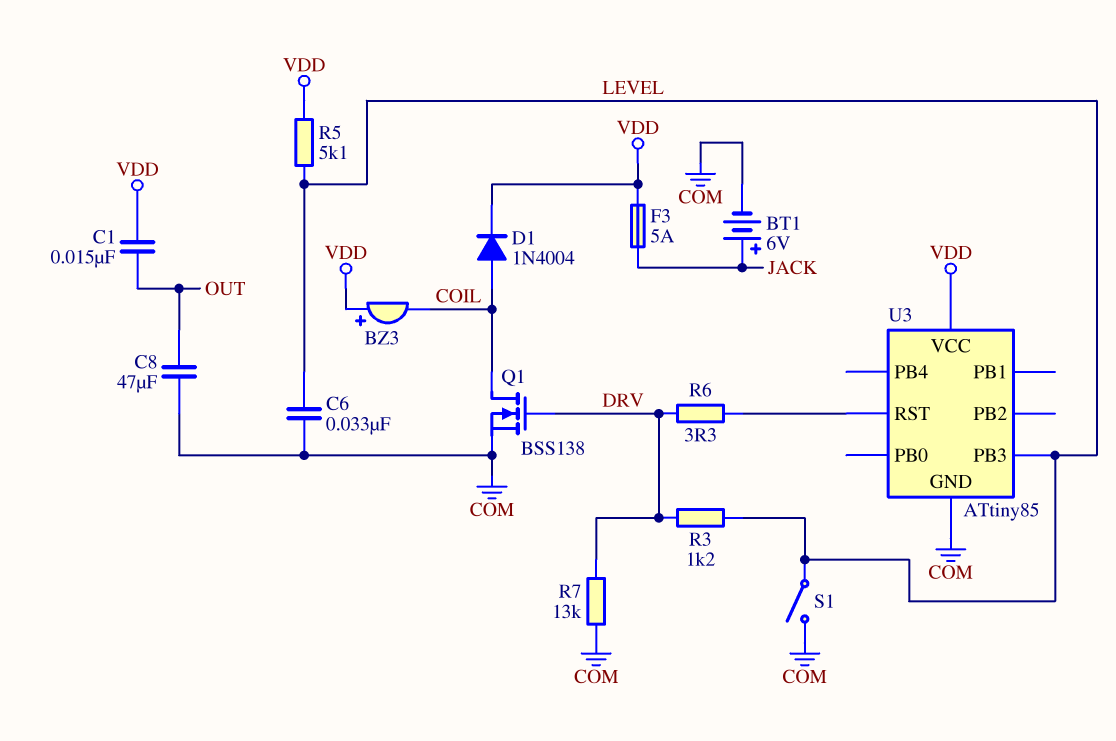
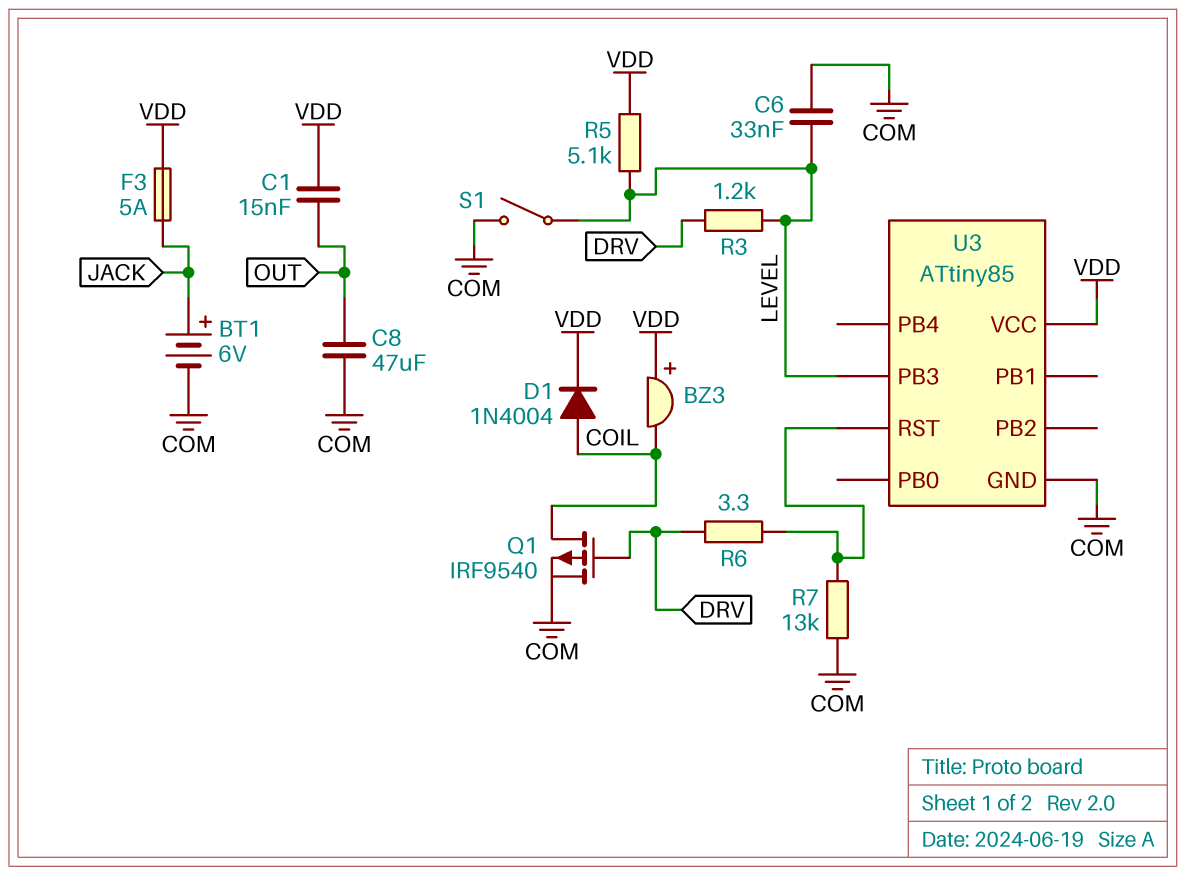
Q1: NMOS BSS138 (G DRV, D COIL, S COM) -> PMOS IRF9540 (G DRV, D COIL, S COM)
R7: 13k (COM, DRV) -> 13k (COM, U3/RST)

